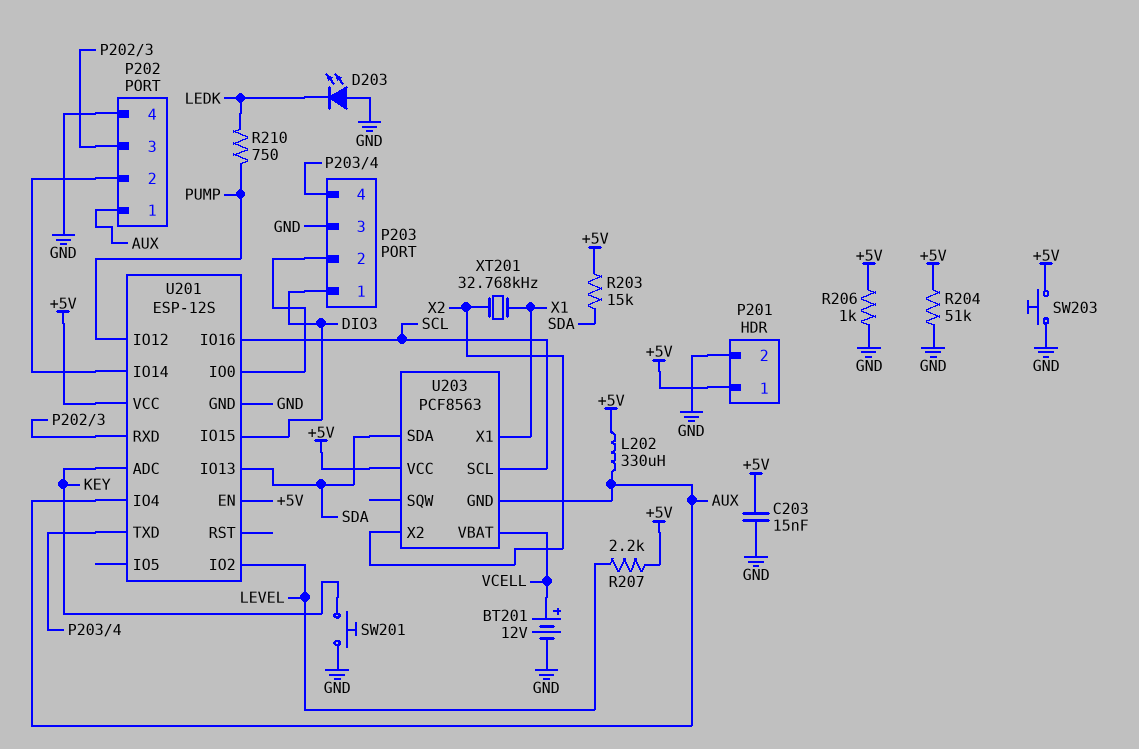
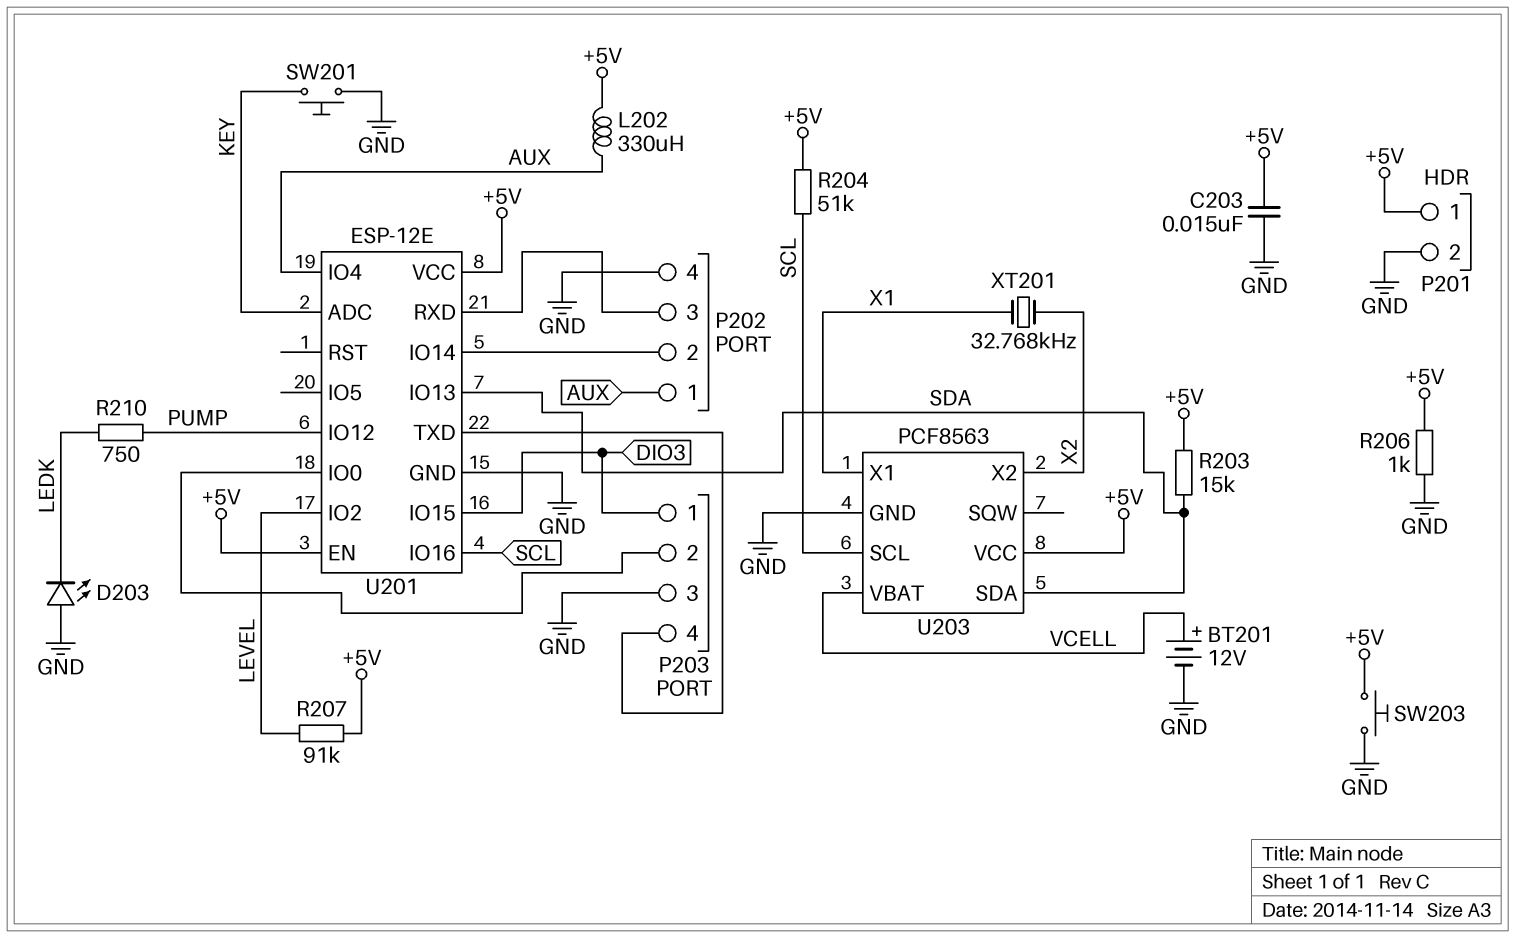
R204: 51k (+5V, GND) -> 51k (+5V, SCL)
R207: 2.2k (+5V, LEVEL) -> 91k (+5V, LEVEL)
U201: ESP-12S -> ESP-12E
U203 pin GND: AUX -> GND

